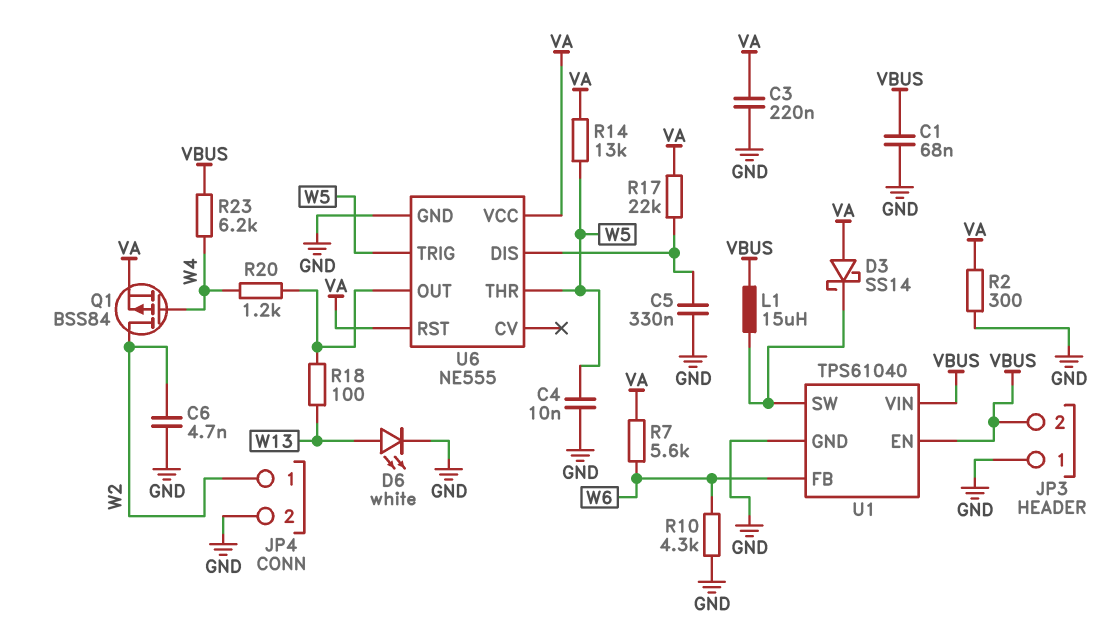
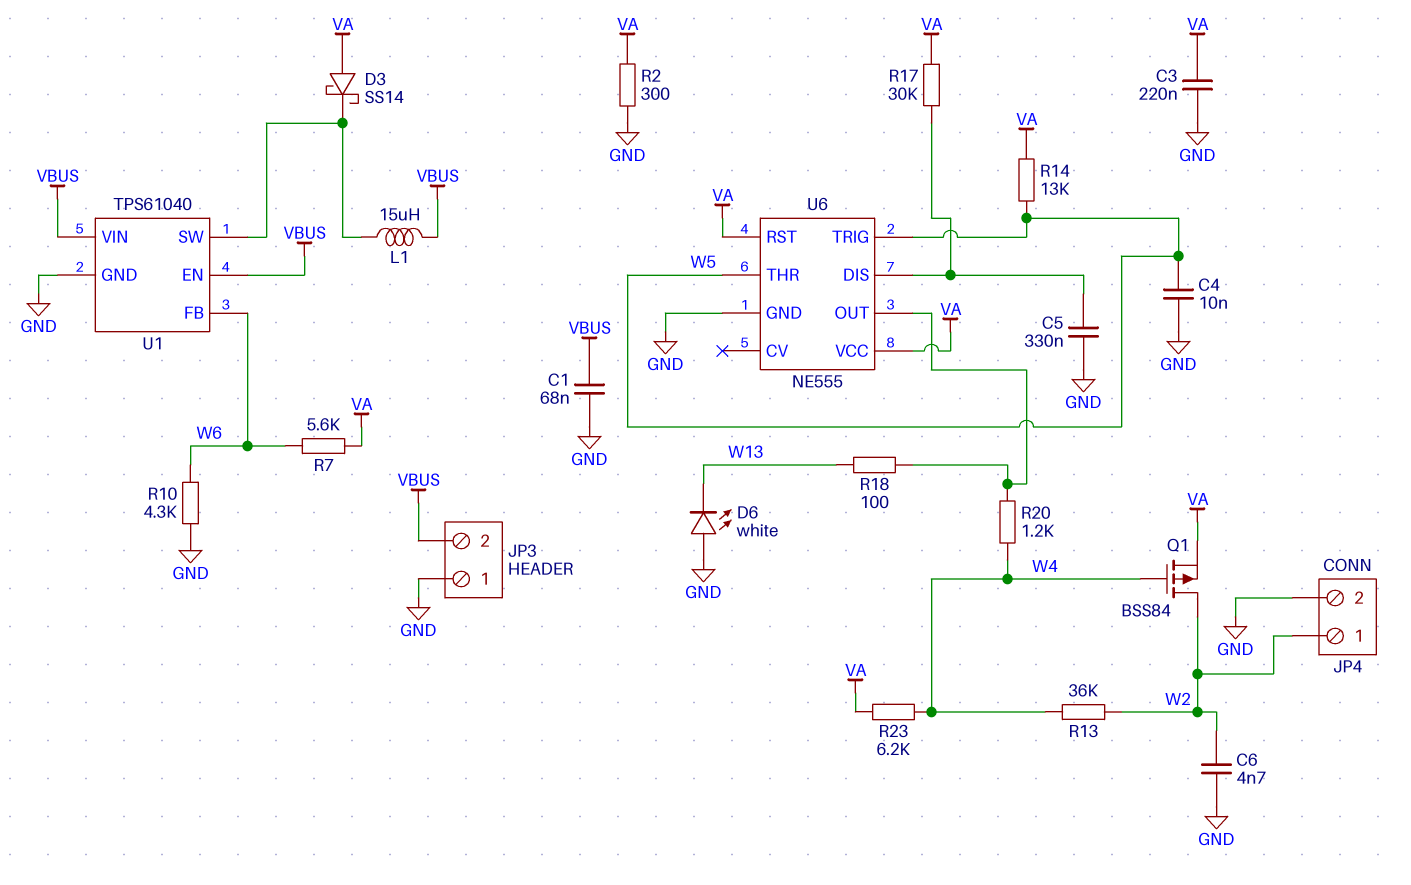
D6: LED white (A W13, K GND) -> LED white (A GND, K W13)
R13: none -> 36k (W2, W4)
R17: 22k (U6/DIS, VA) -> 30k (U6/DIS, VA)
R23: 6.2k (VBUS, W4) -> 6.2k (VA, W4)

